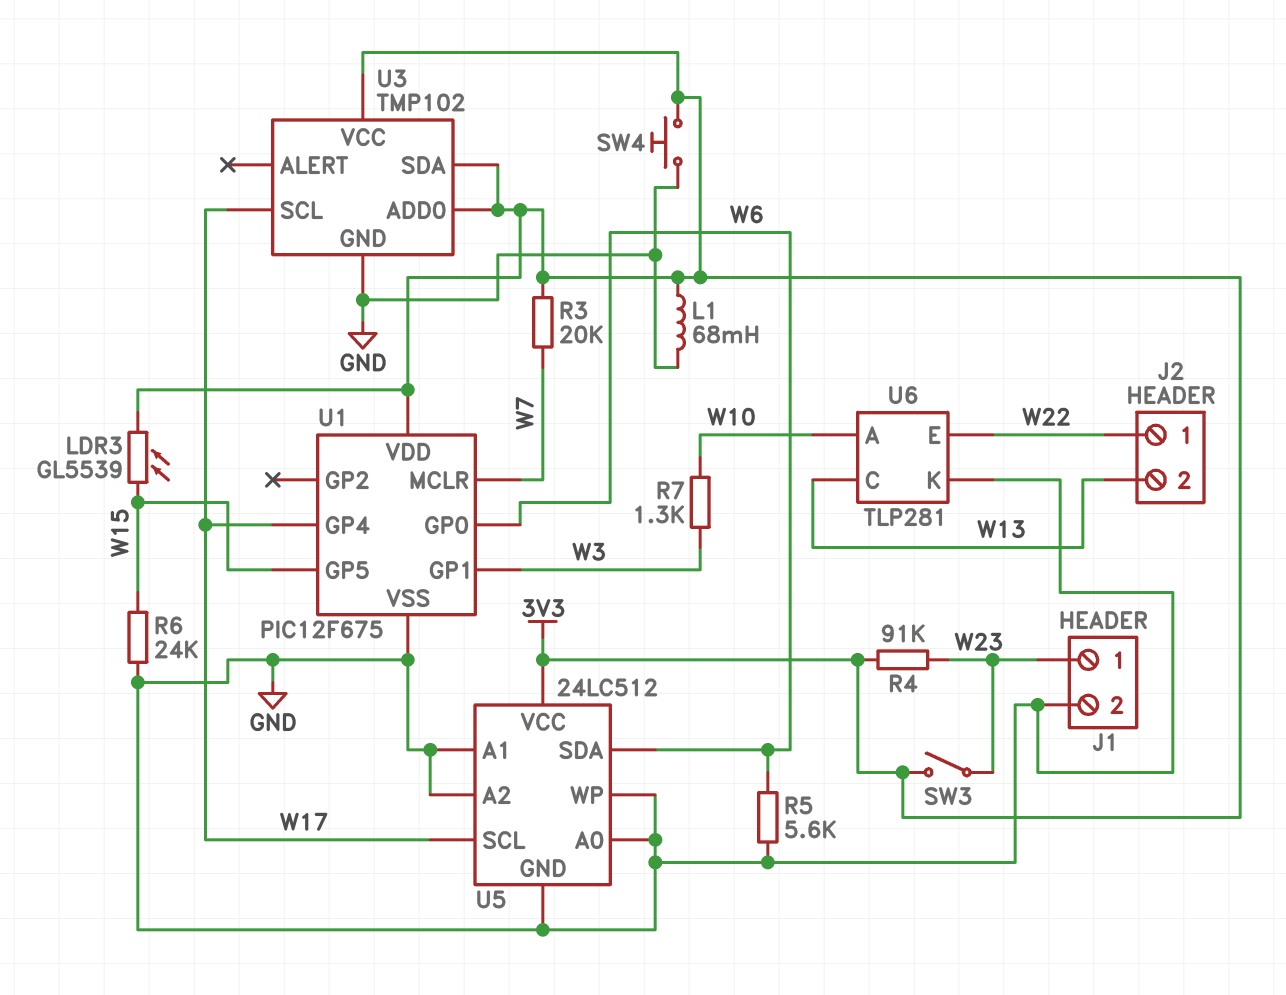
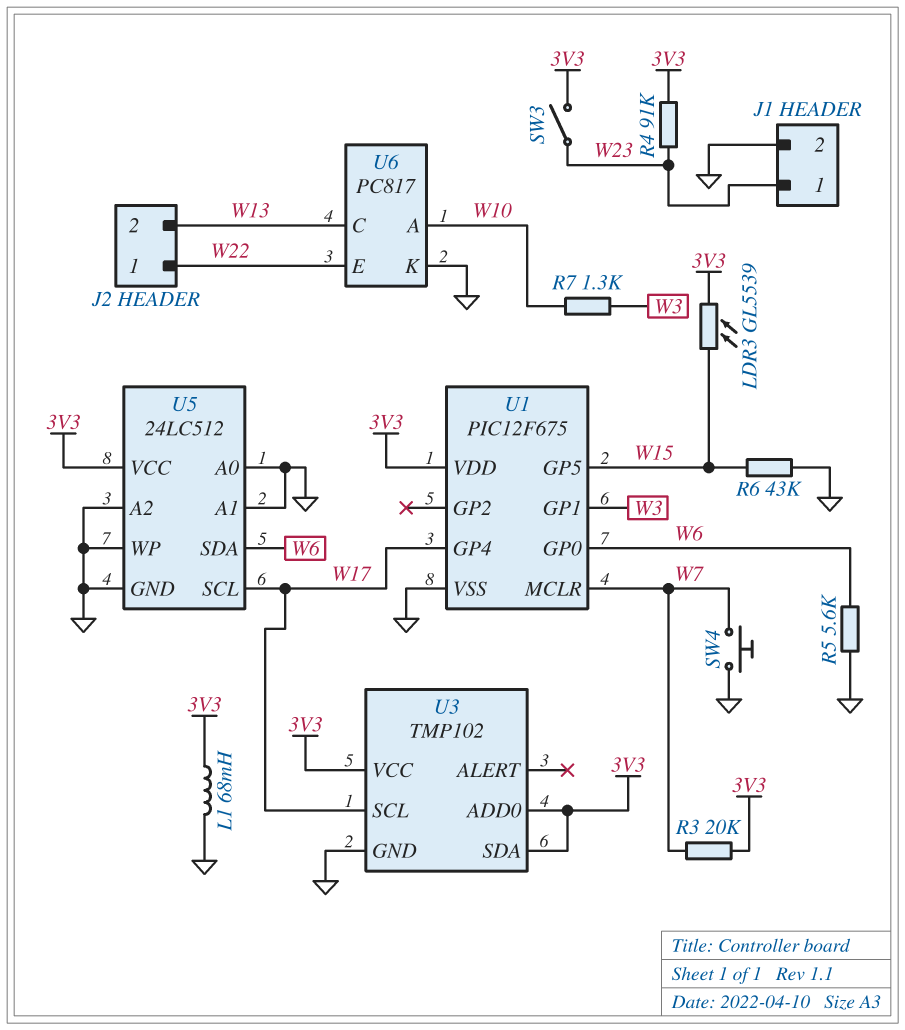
R6: 24k (GND, W15) -> 43k (GND, W15)
SW4: button (3V3, GND) -> button (GND, W7)
U6: TLP281 -> PC817

